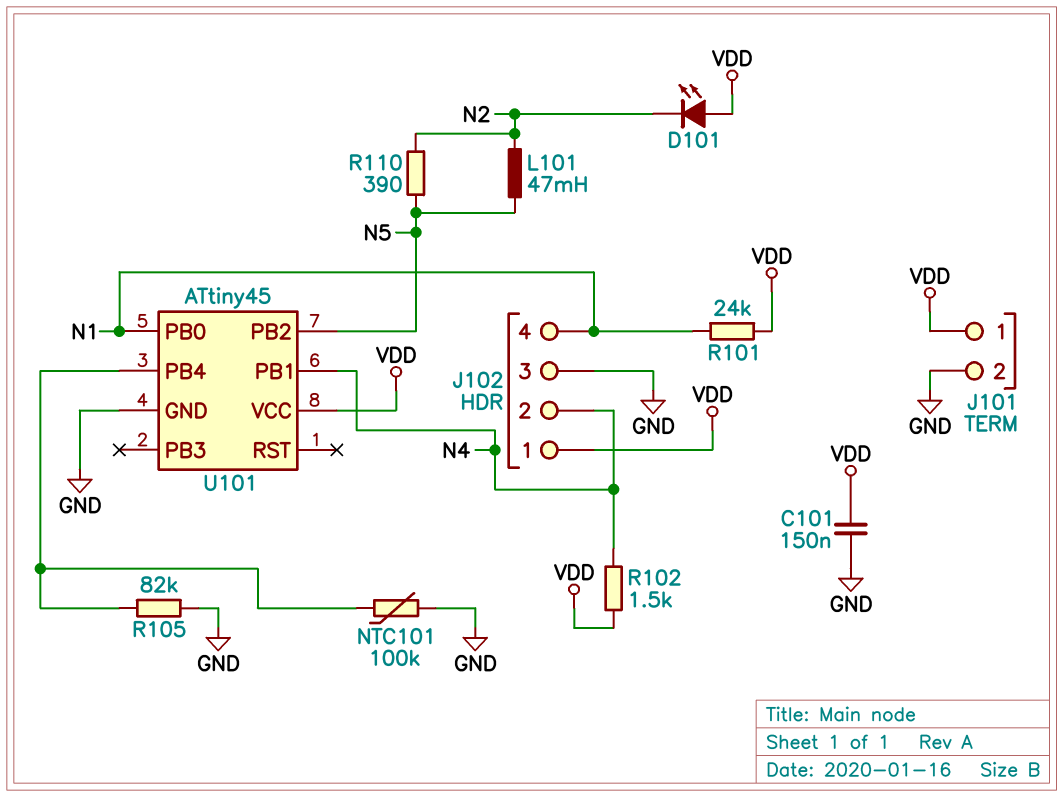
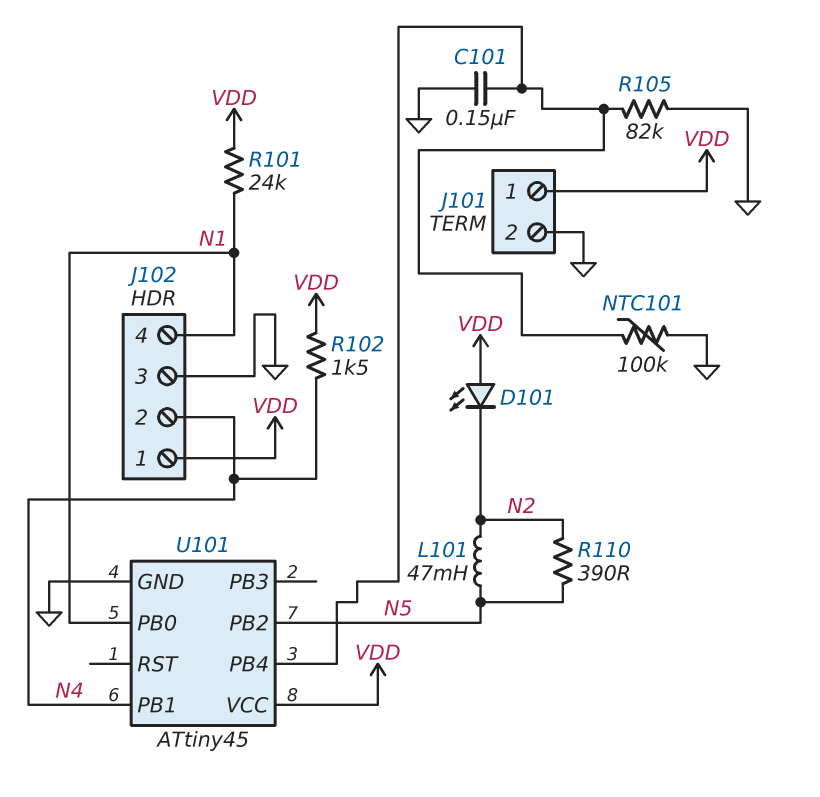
C101: 150nF (GND, VDD) -> 150nF (GND, U101/PB4)

